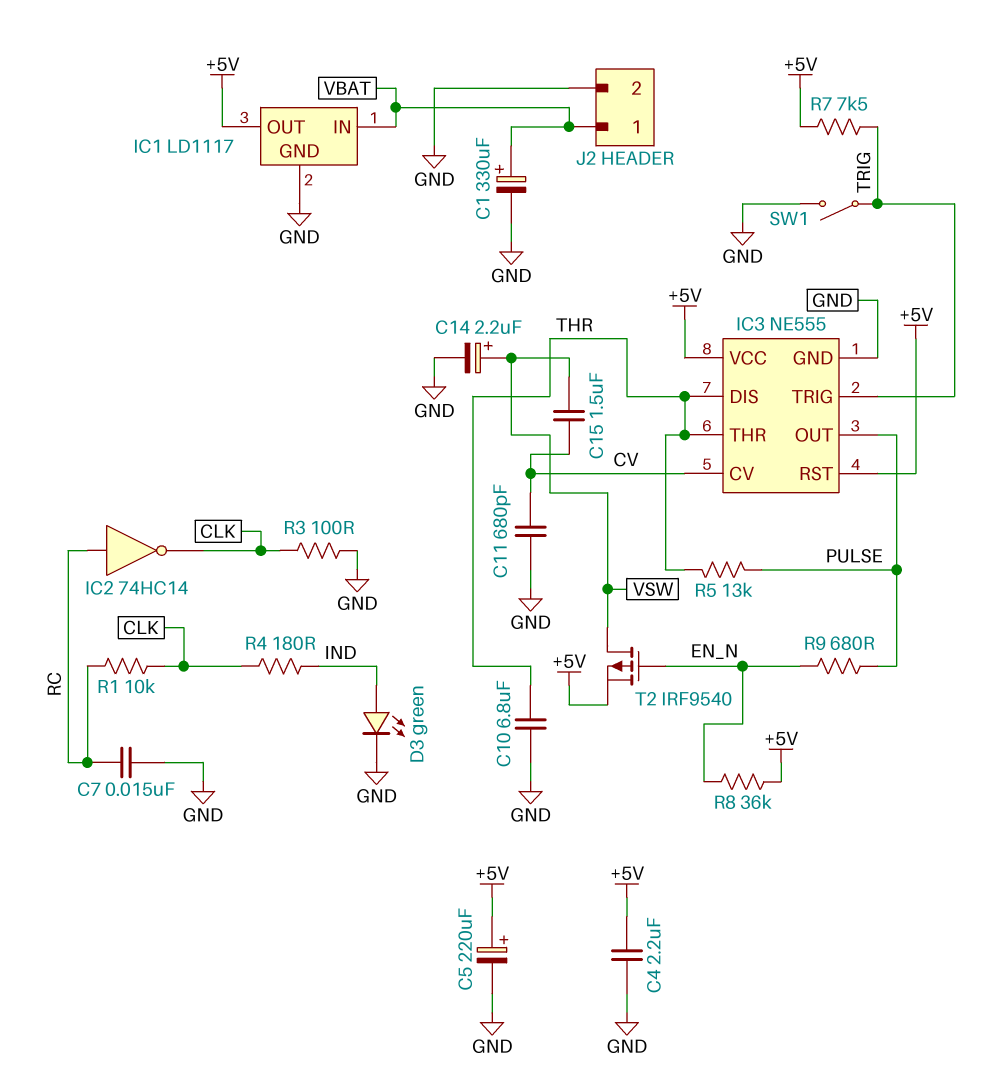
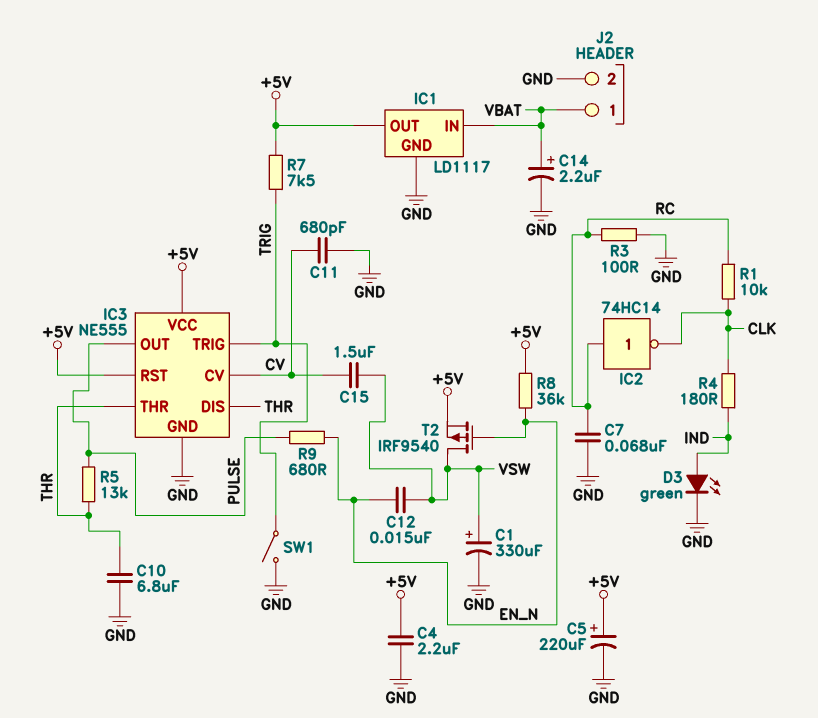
C1: 330uF (plus VBAT, minus GND) -> 330uF (plus VSW, minus GND)
C7: 15nF (GND, RC) -> 68nF (GND, RC)
C12: none -> 15nF (EN_N, VSW)
C14: 2.2uF (plus VSW, minus GND) -> 2.2uF (plus VBAT, minus GND)
R3: 100 (CLK, GND) -> 100 (GND, RC)

